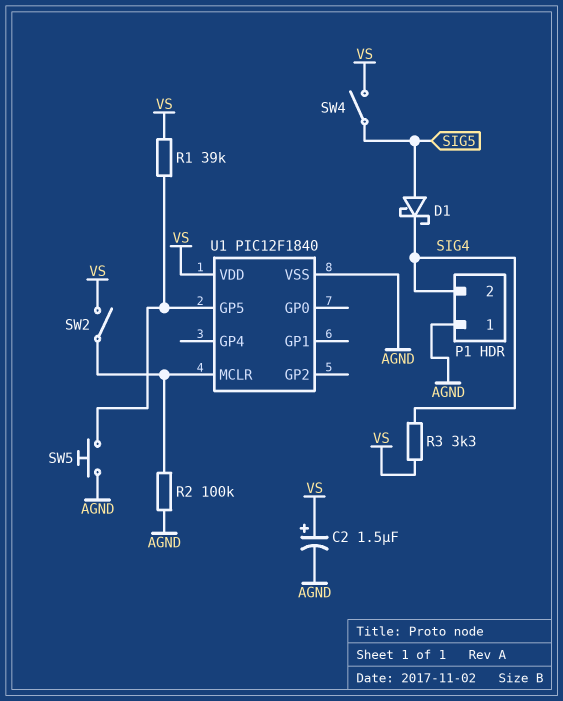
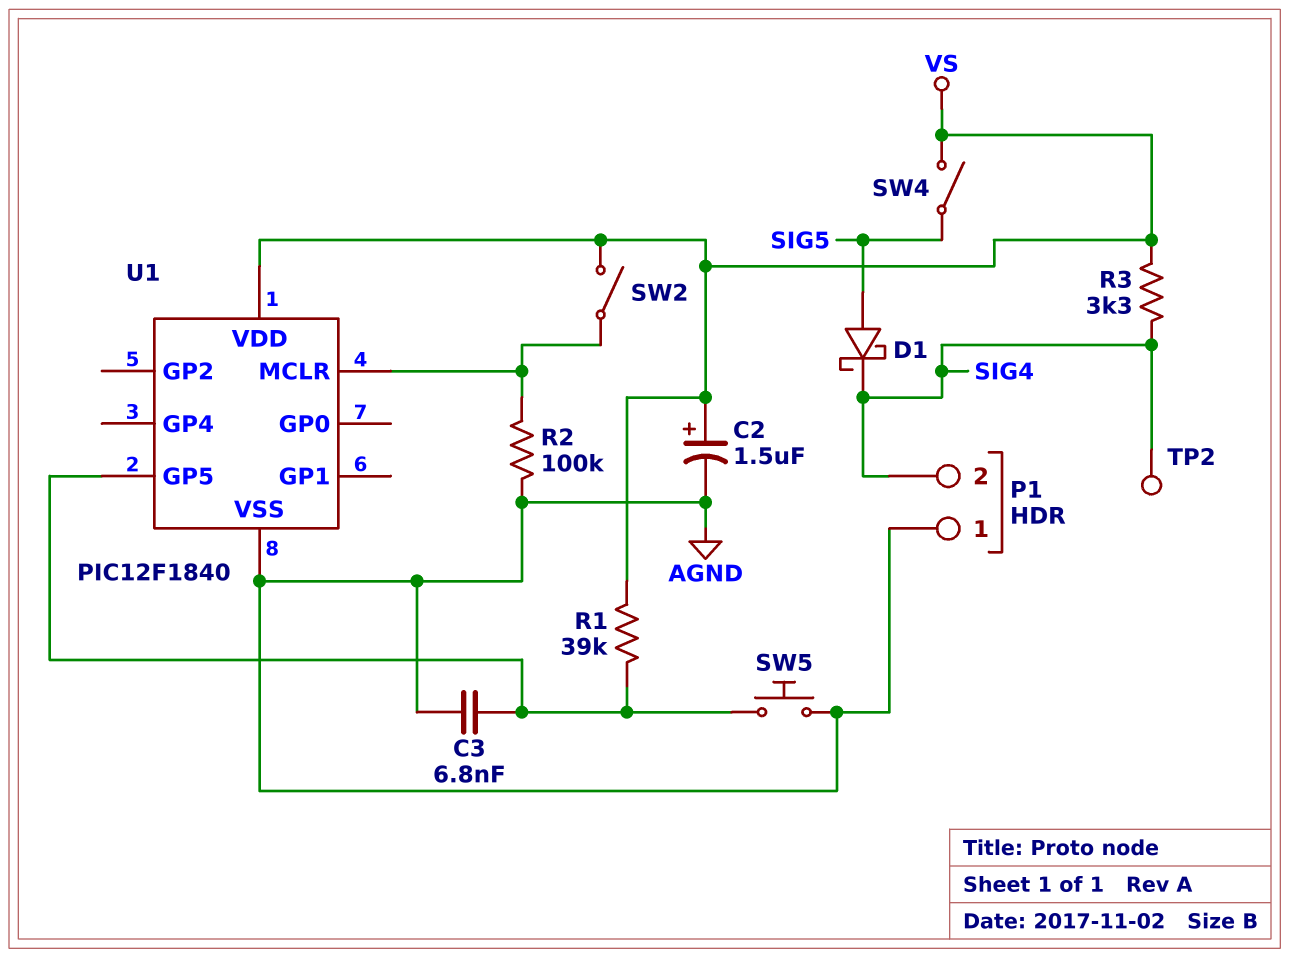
C3: none -> 6.8nF (AGND, U1/GP5)
TP2: none -> test point (SIG4)

